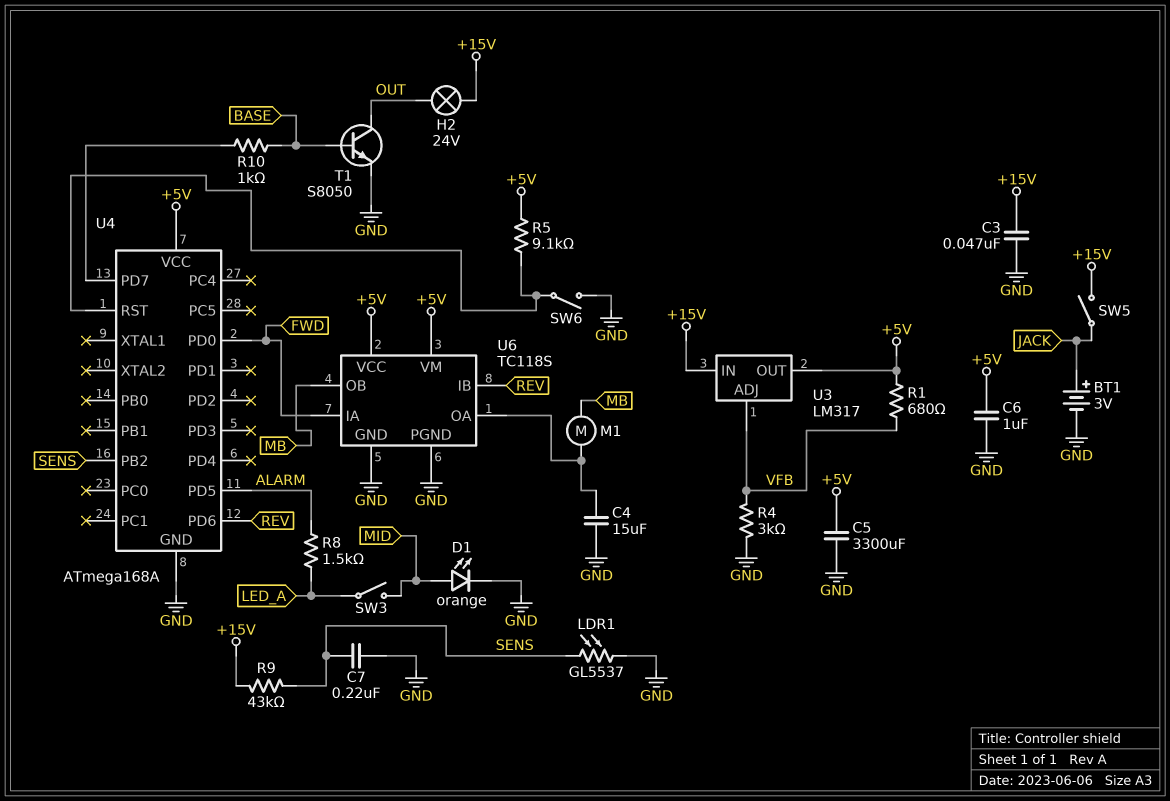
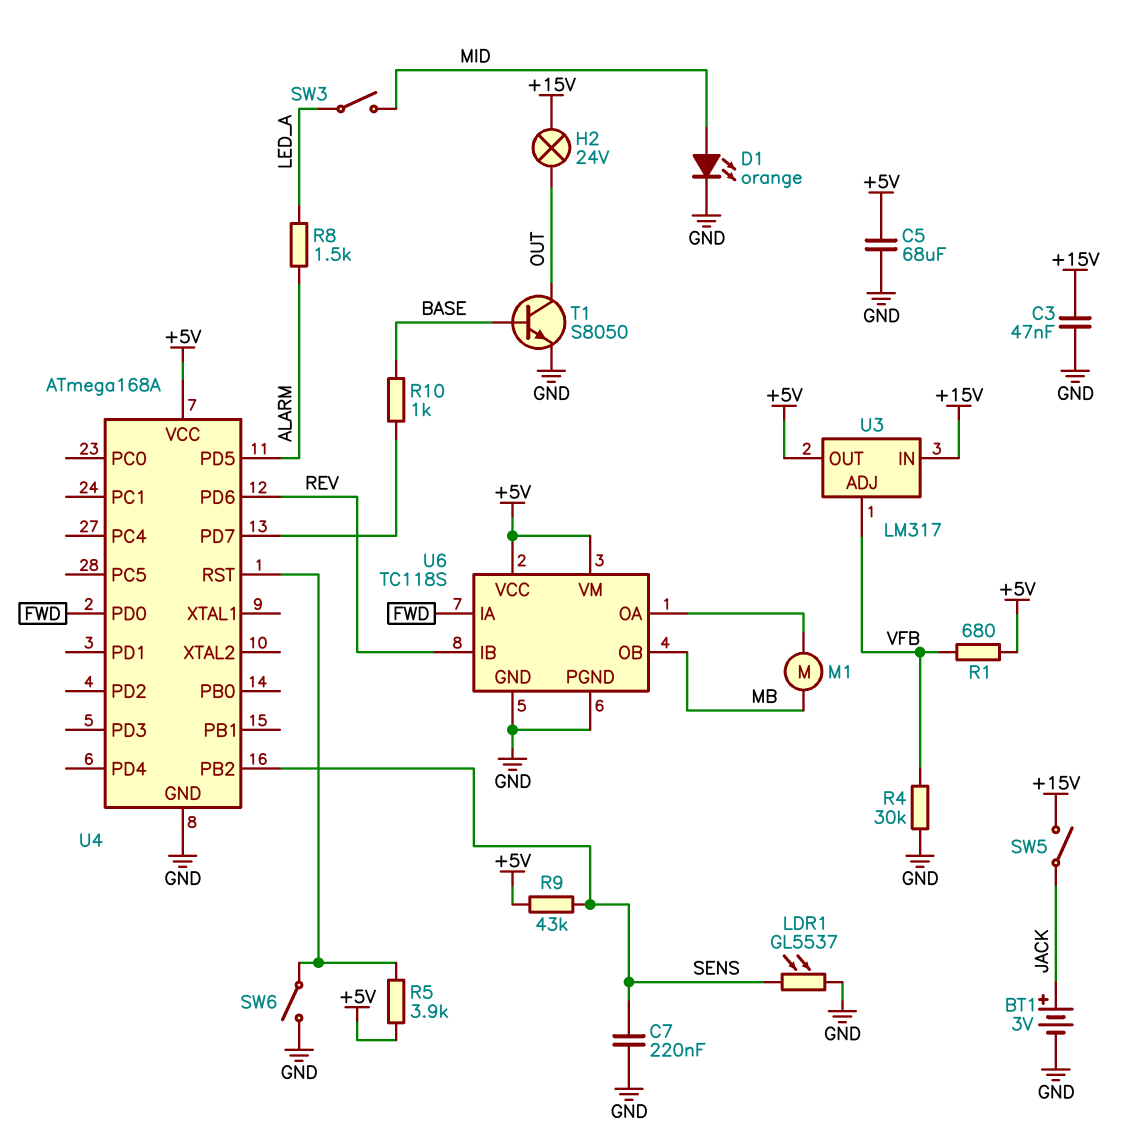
C4: 15uF (GND, U6/OA) -> none
C5: 3300uF (+5V, GND) -> 68uF (+5V, GND)
C6: 1uF (+5V, GND) -> none
R4: 3k (GND, VFB) -> 30k (GND, VFB)
R5: 9.1k (+5V, U4/RST) -> 3.9k (+5V, U4/RST)
R9: 43k (+15V, SENS) -> 43k (+5V, SENS)

